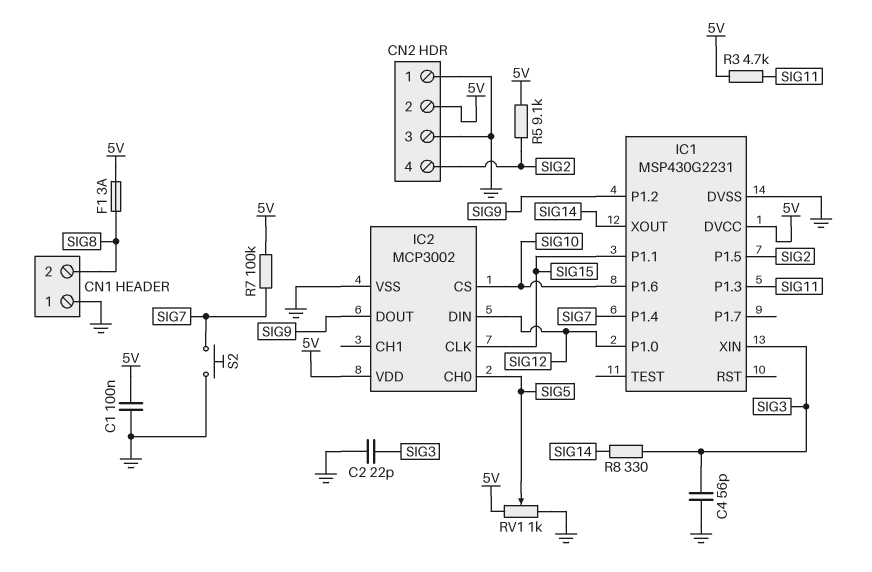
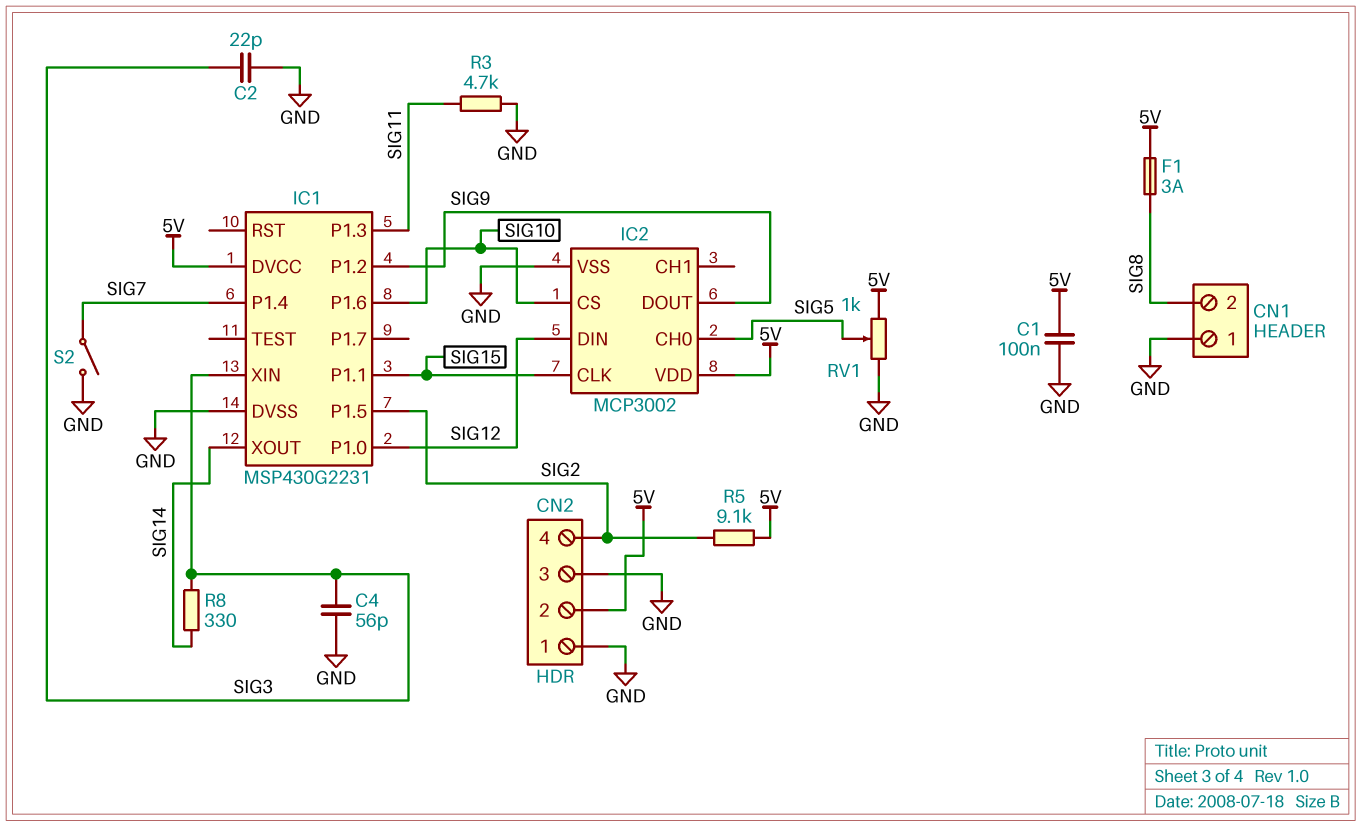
R3: 4.7k (5V, SIG11) -> 4.7k (GND, SIG11)
R7: 100k (5V, SIG7) -> none
S2: button (GND, SIG7) -> switch (GND, SIG7)

